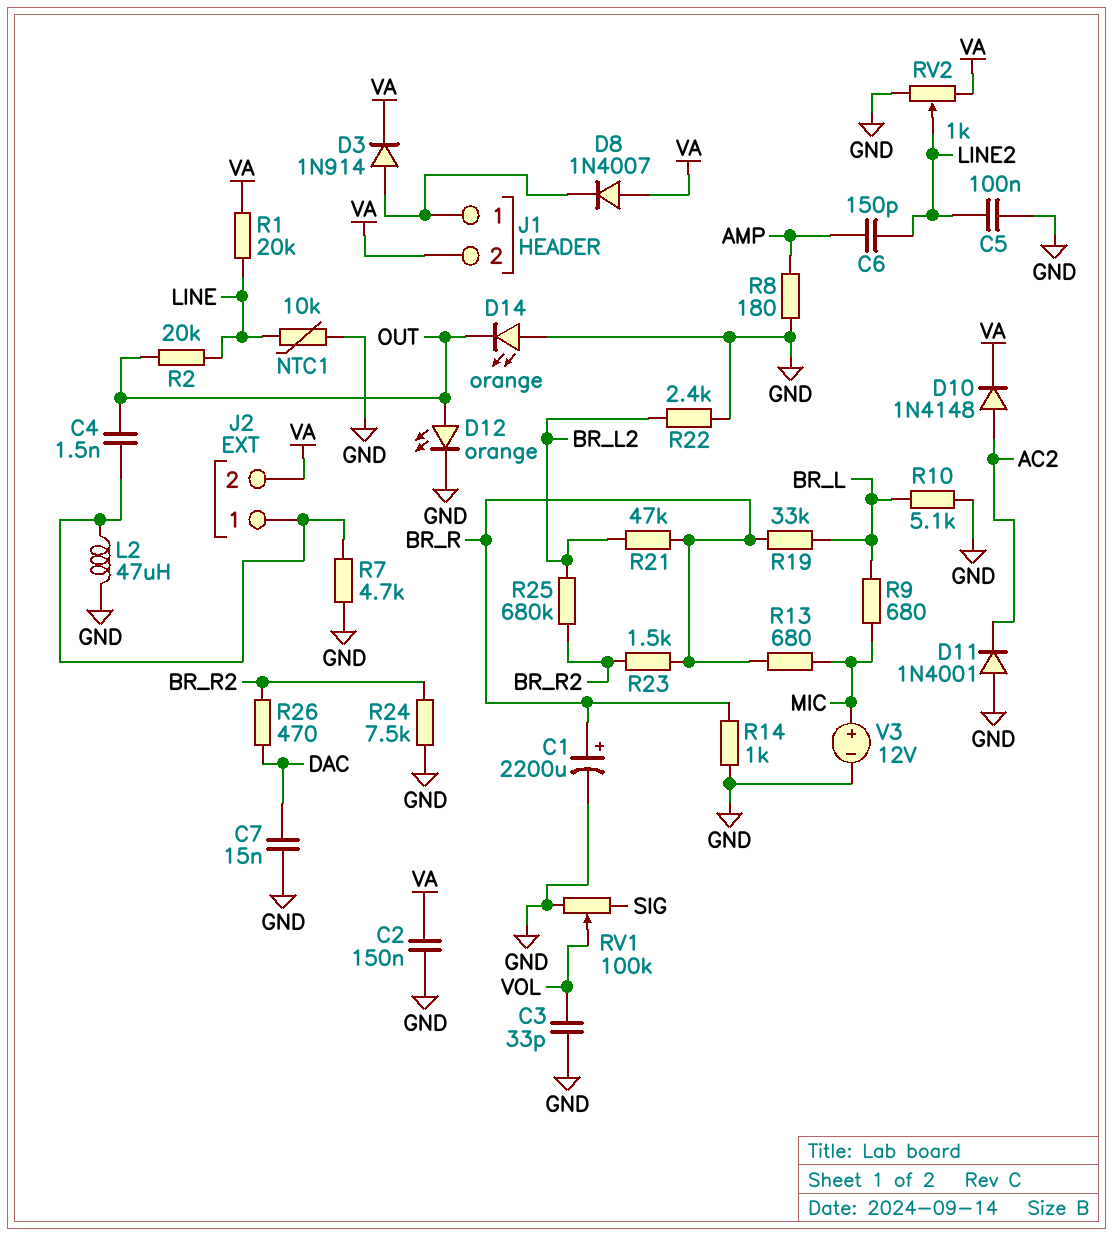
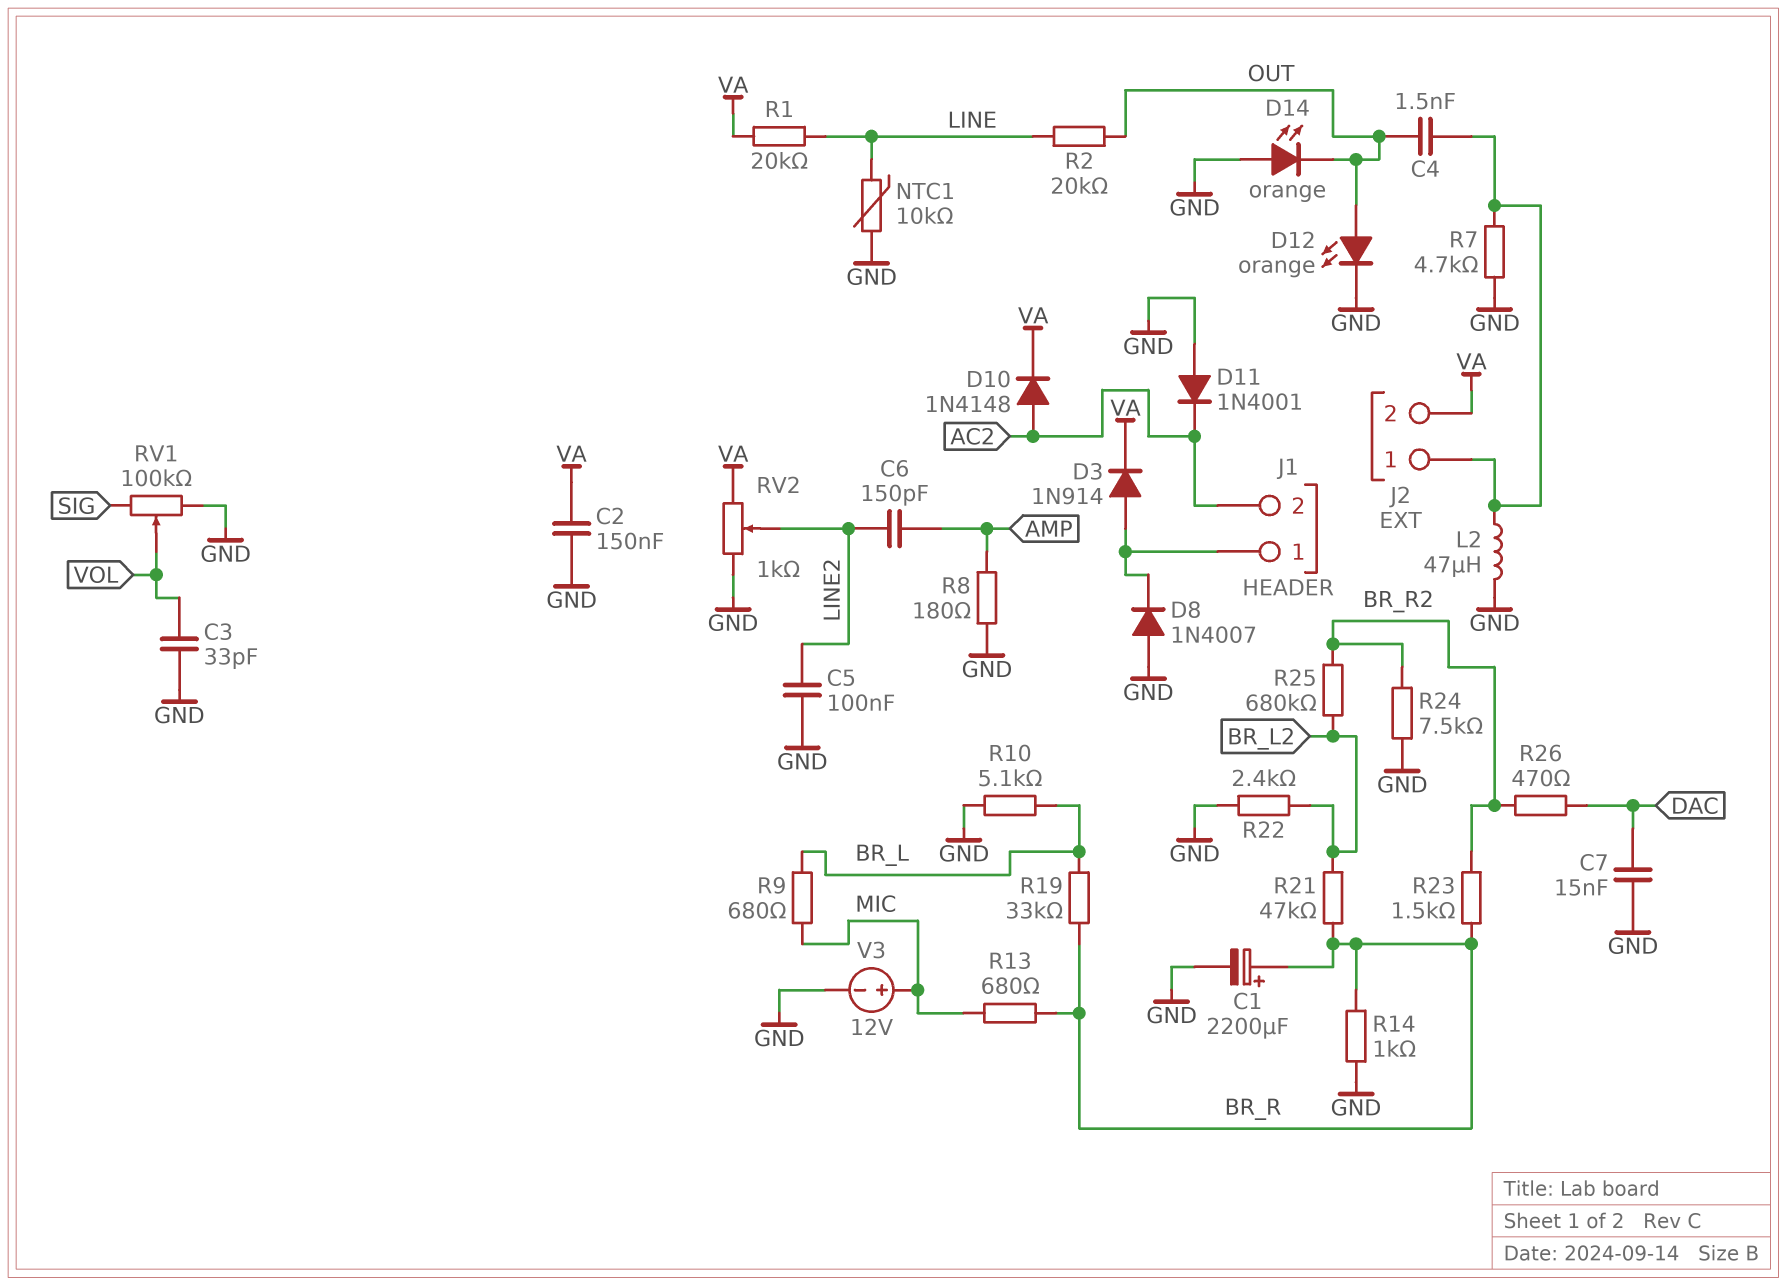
D8: diode 1N4007 (A VA, K J1/1) -> diode 1N4007 (A GND, K J1/1)
J1 pin 2: VA -> AC2

